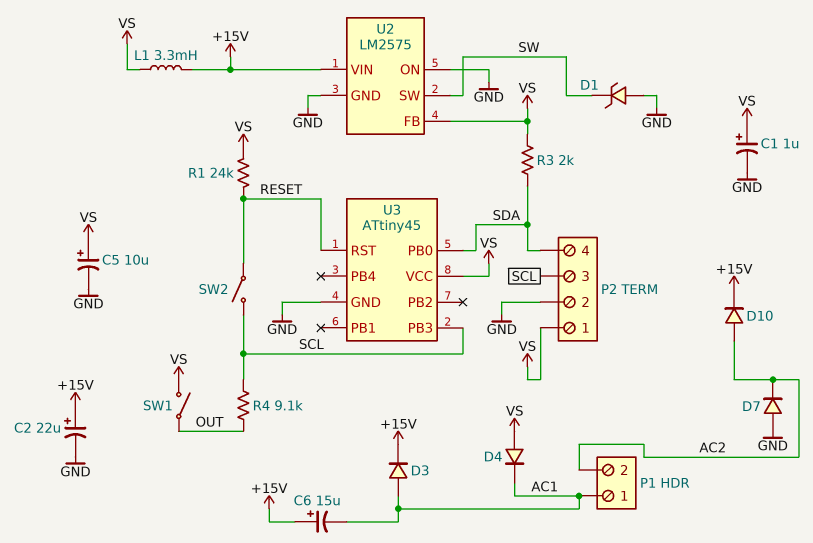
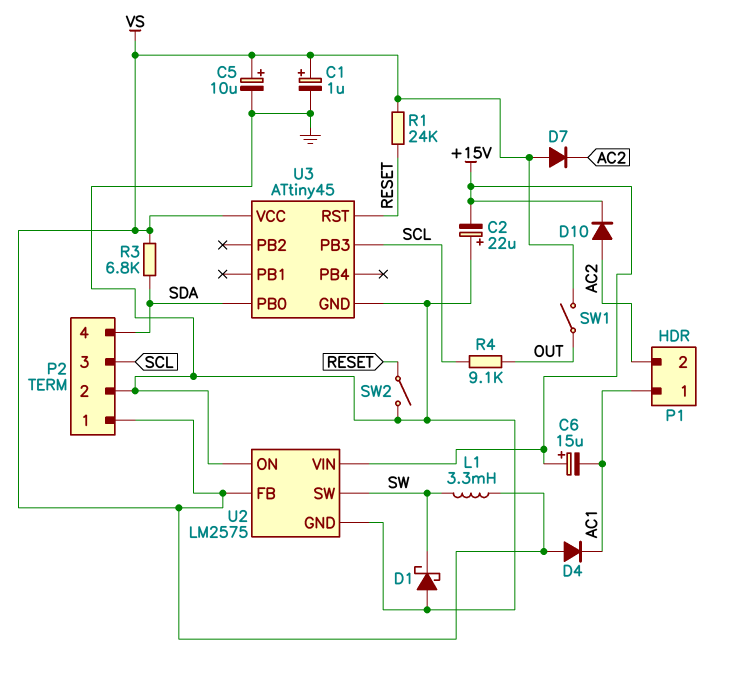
C2: 22uF (plus +15V, minus GND) -> 22uF (plus GND, minus +15V)
D1: zener (A GND, K SW) -> schottky (A GND, K SW)
D3: diode (A AC1, K +15V) -> none
D7: diode (A GND, K AC2) -> diode (A VS, K AC2)
L1: 3.3mH (+15V, VS) -> 3.3mH (SW, VS)
R3: 2k (SDA, VS) -> 6.8k (SDA, VS)
SW2: switch (RESET, SCL) -> switch (GND, RESET)

